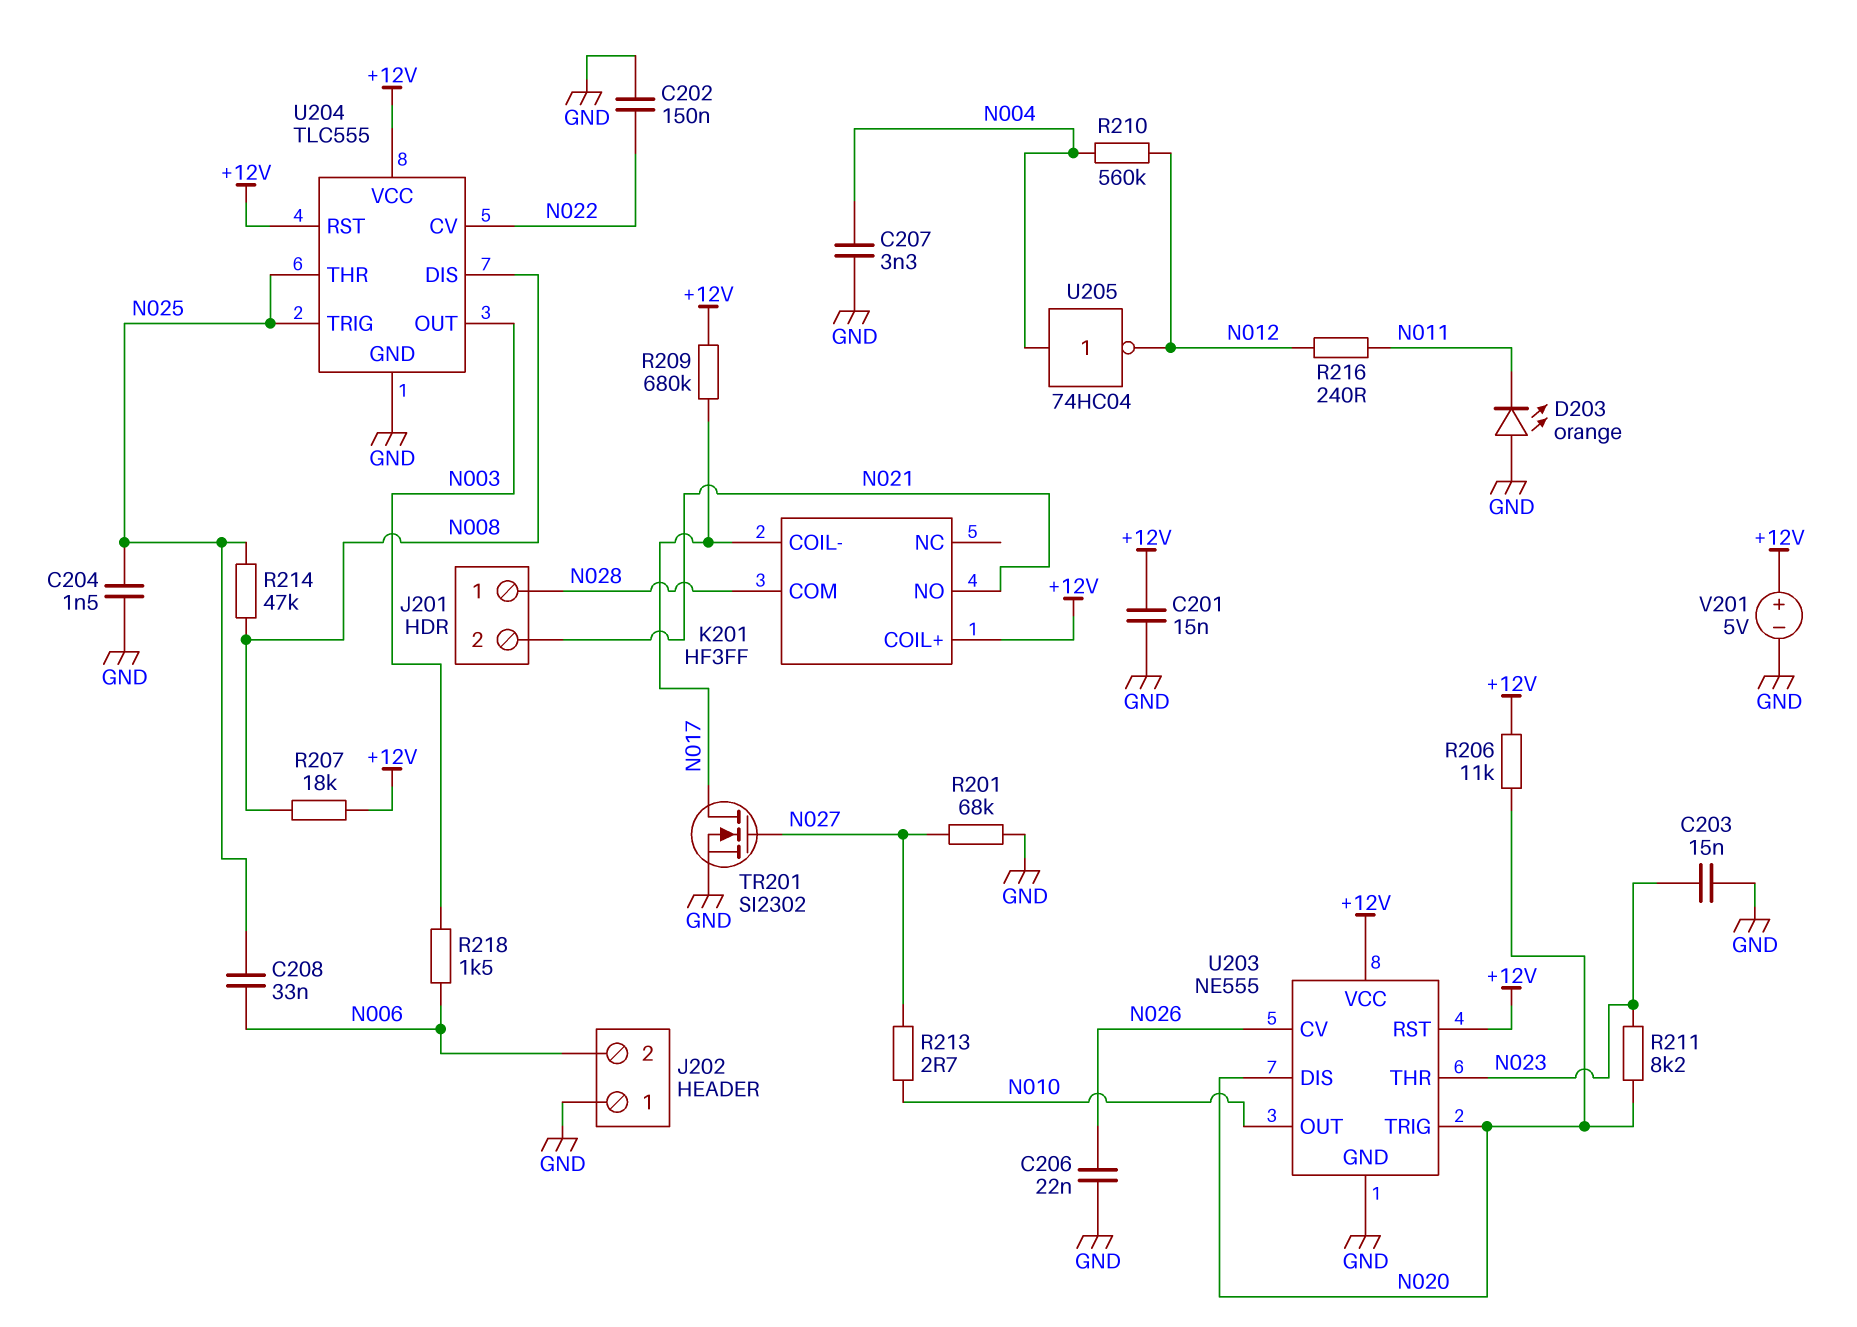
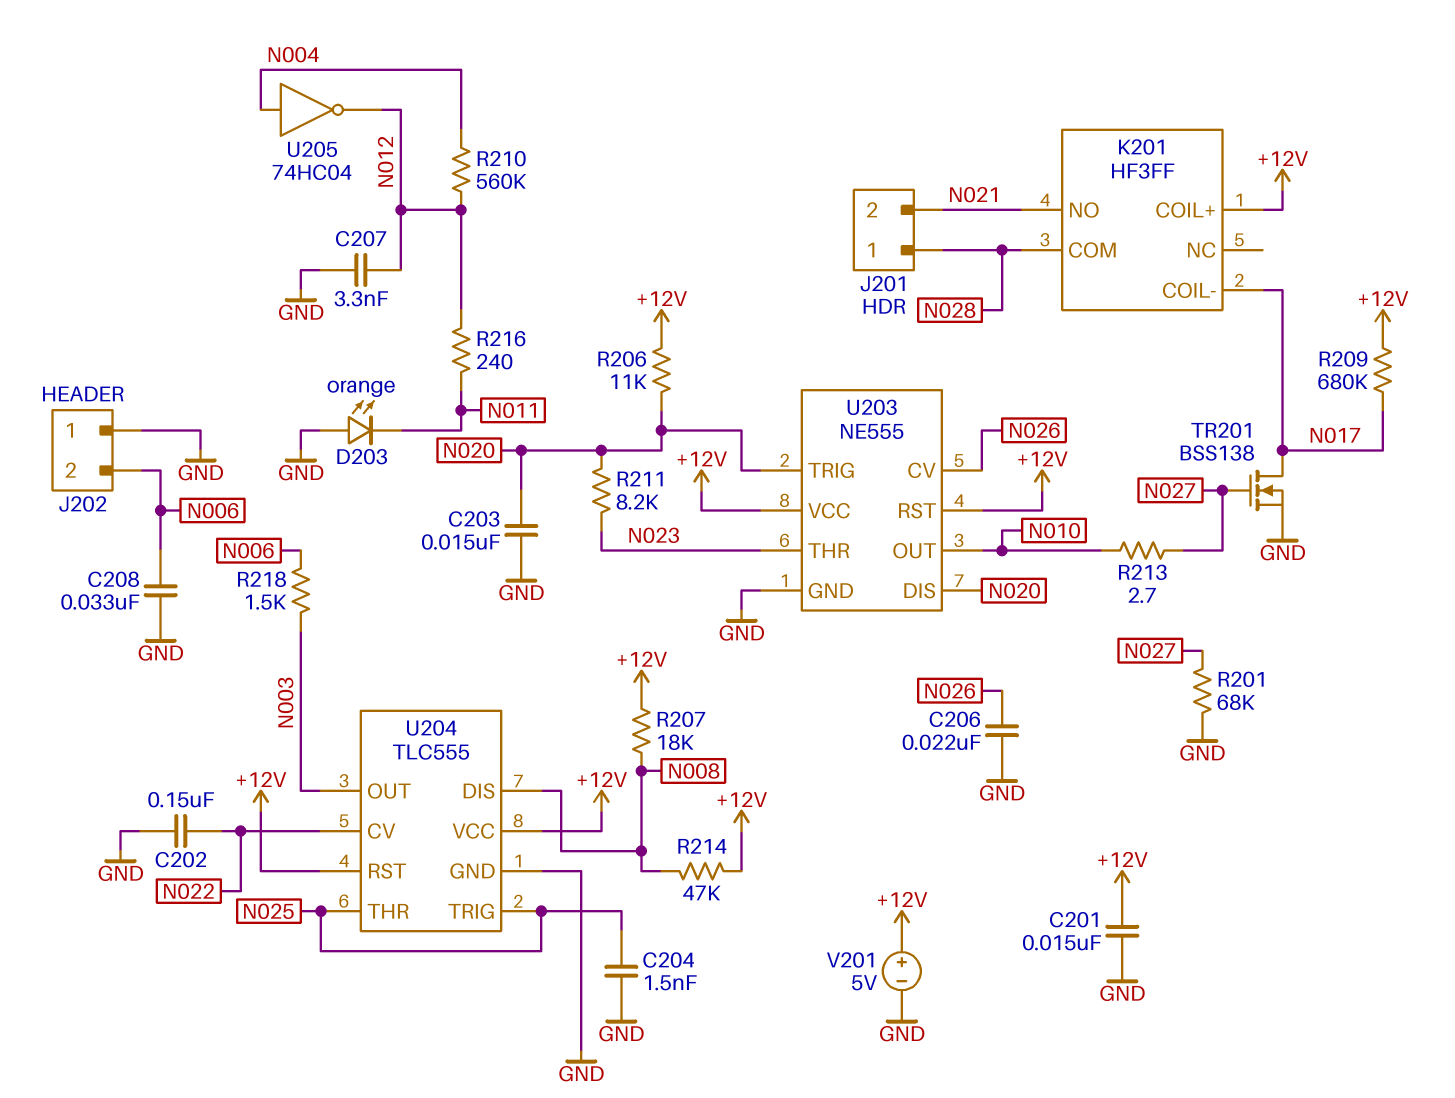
C203: 15nF (GND, N023) -> 15nF (GND, N020)
C207: 3.3nF (GND, N004) -> 3.3nF (GND, N012)
C208: 33nF (N006, N025) -> 33nF (GND, N006)
R214: 47k (N008, N025) -> 47k (+12V, N008)
TR201: NMOS SI2302 (G N027, D N017, S GND) -> NMOS BSS138 (G N027, D N017, S GND)

